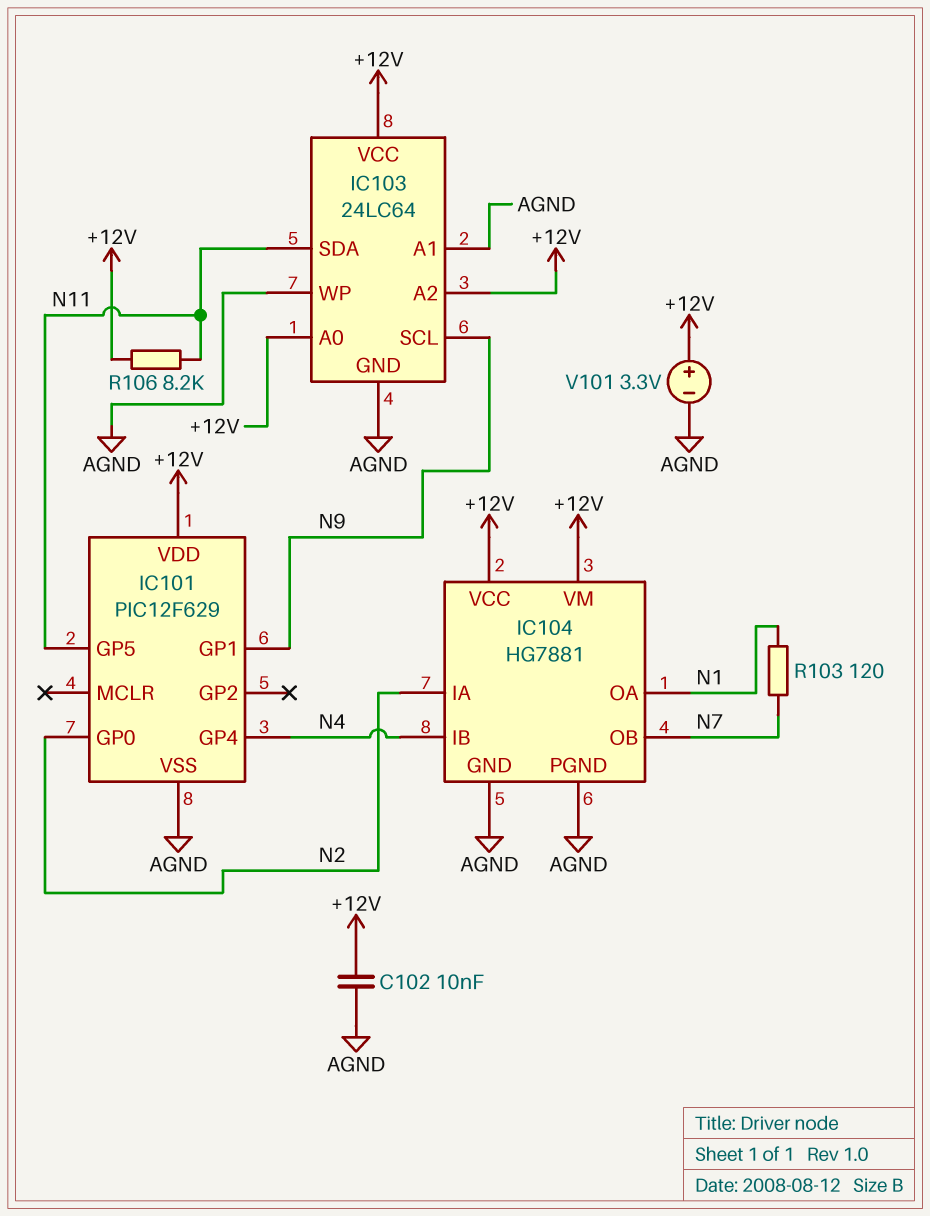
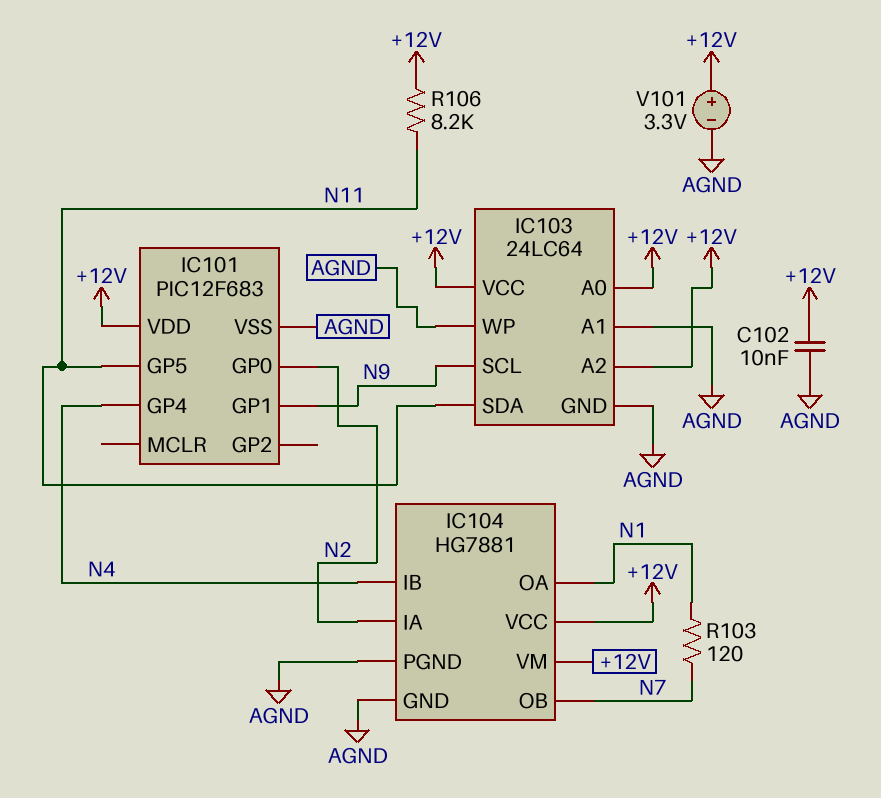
IC101: PIC12F629 -> PIC12F683

